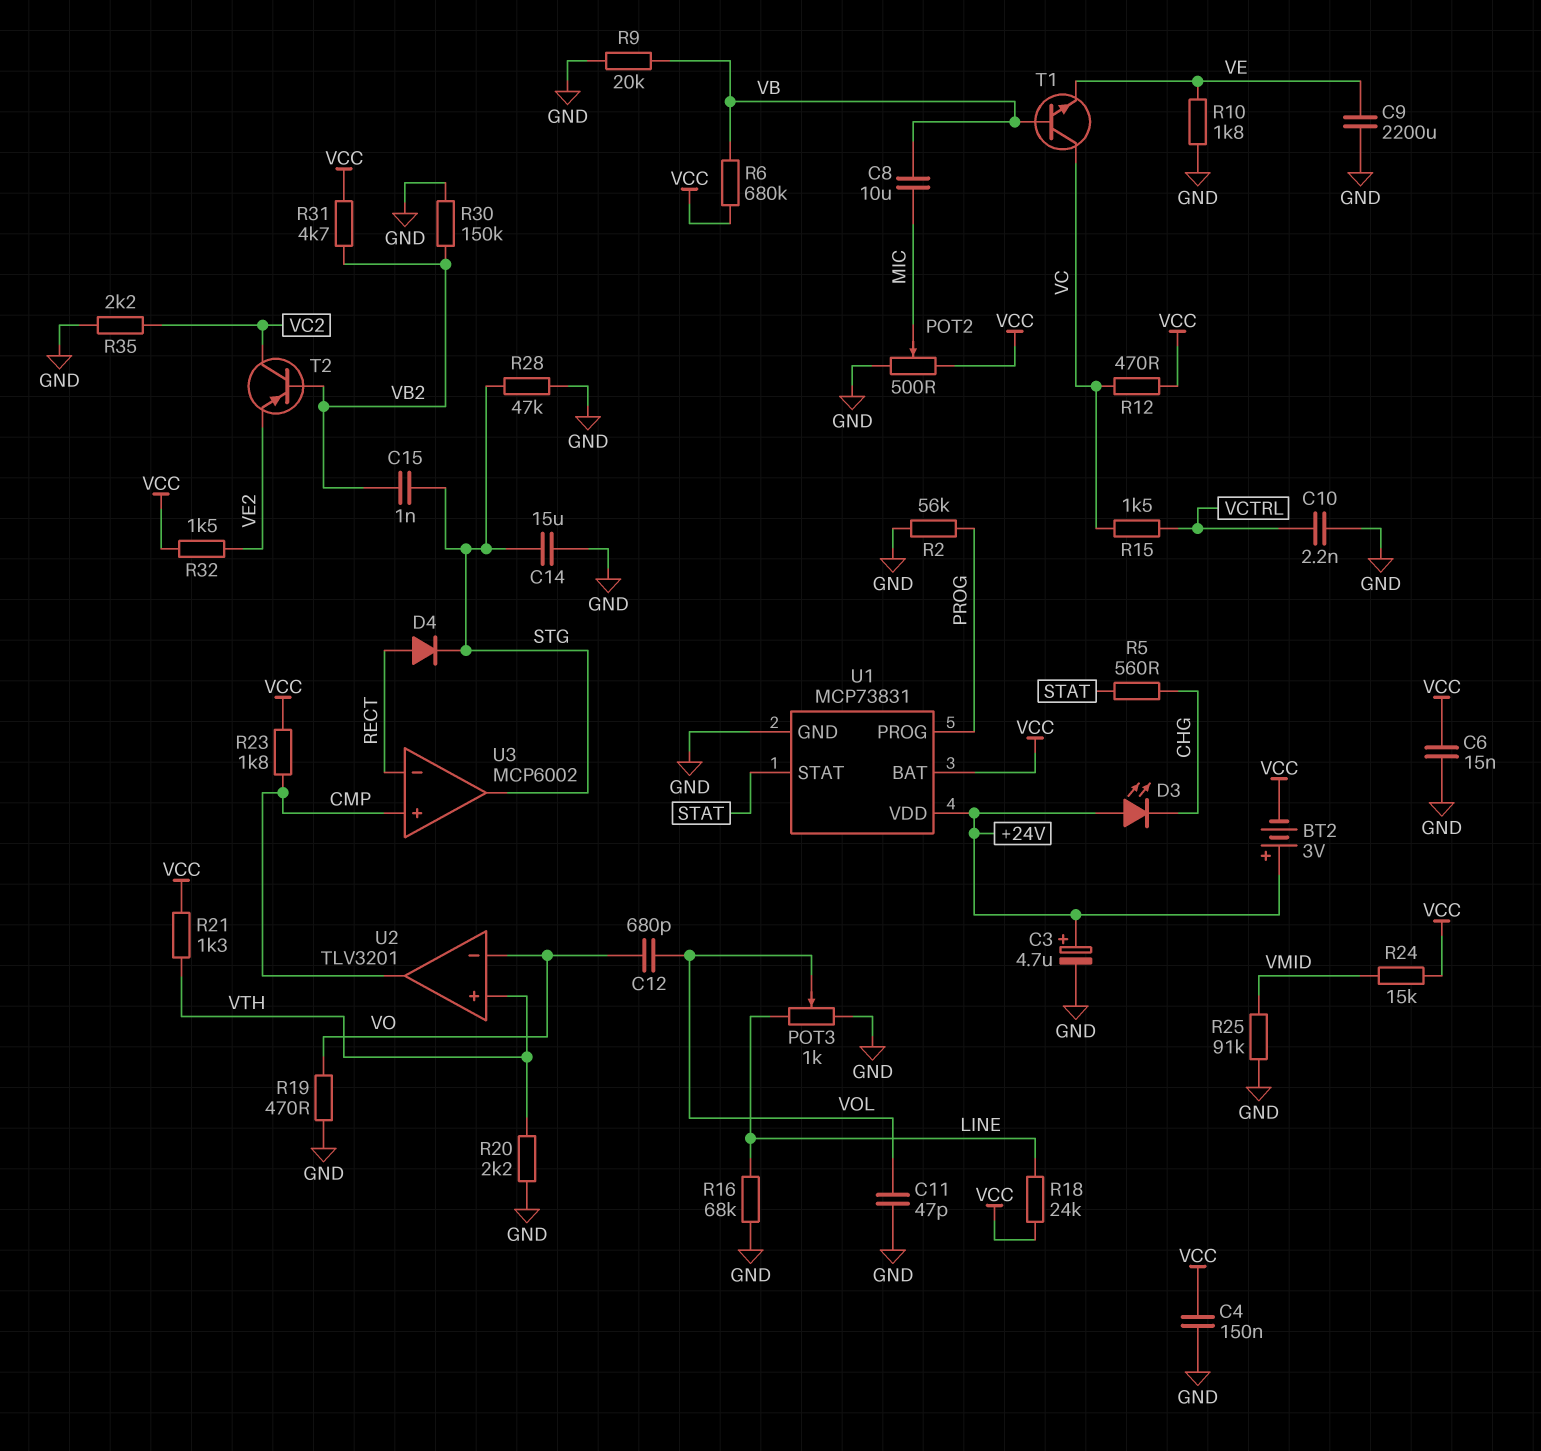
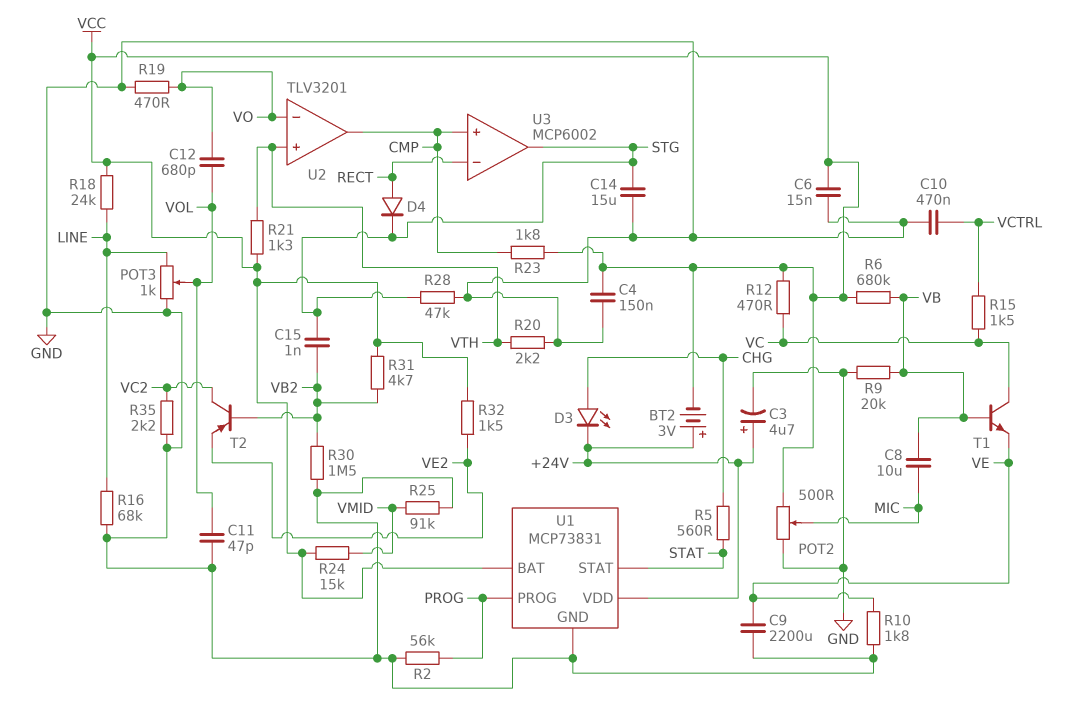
C10: 2.2nF (GND, VCTRL) -> 470nF (GND, VCTRL)
D3: LED (A +24V, K CHG) -> LED (A CHG, K +24V)
R30: 150k (GND, VB2) -> 1.5M (GND, VB2)

